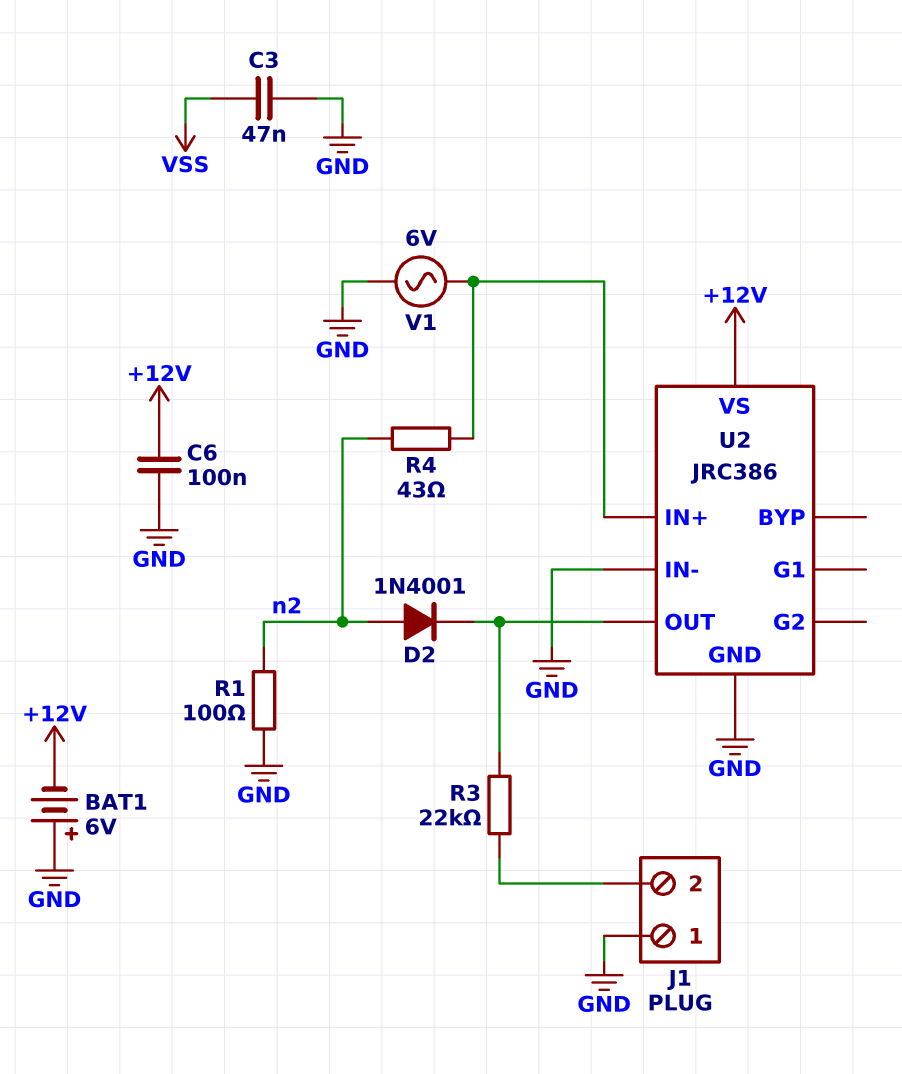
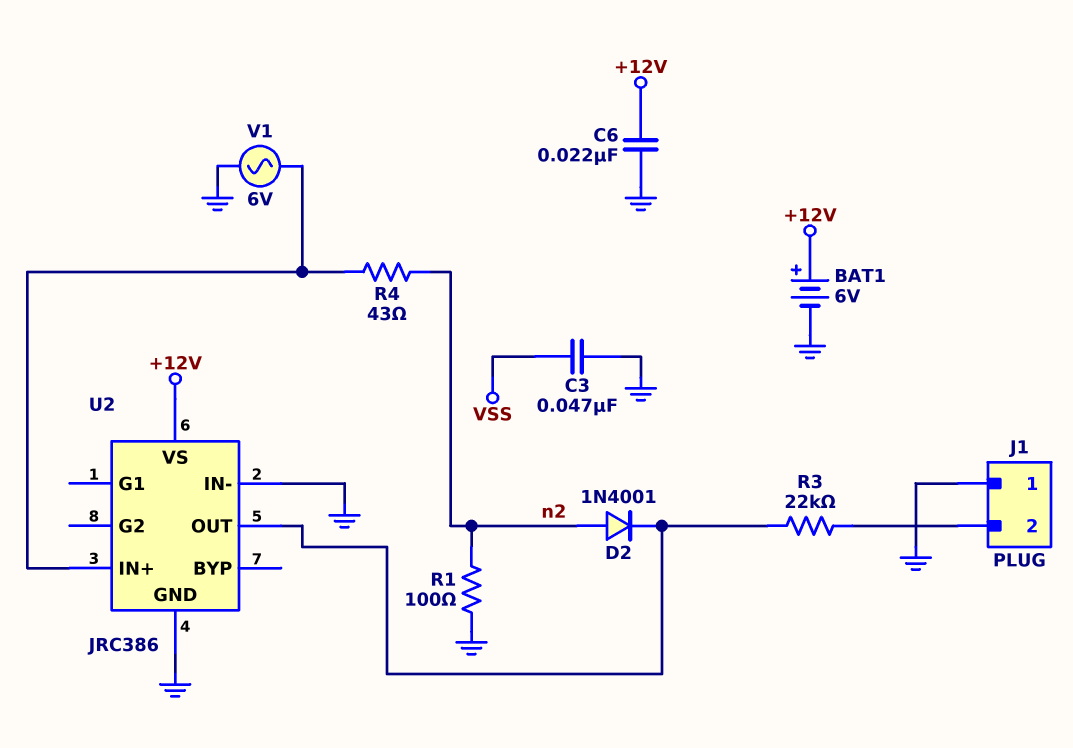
BAT1: 6V (plus GND, minus +12V) -> 6V (plus +12V, minus GND)
C6: 100nF (+12V, GND) -> 22nF (+12V, GND)

